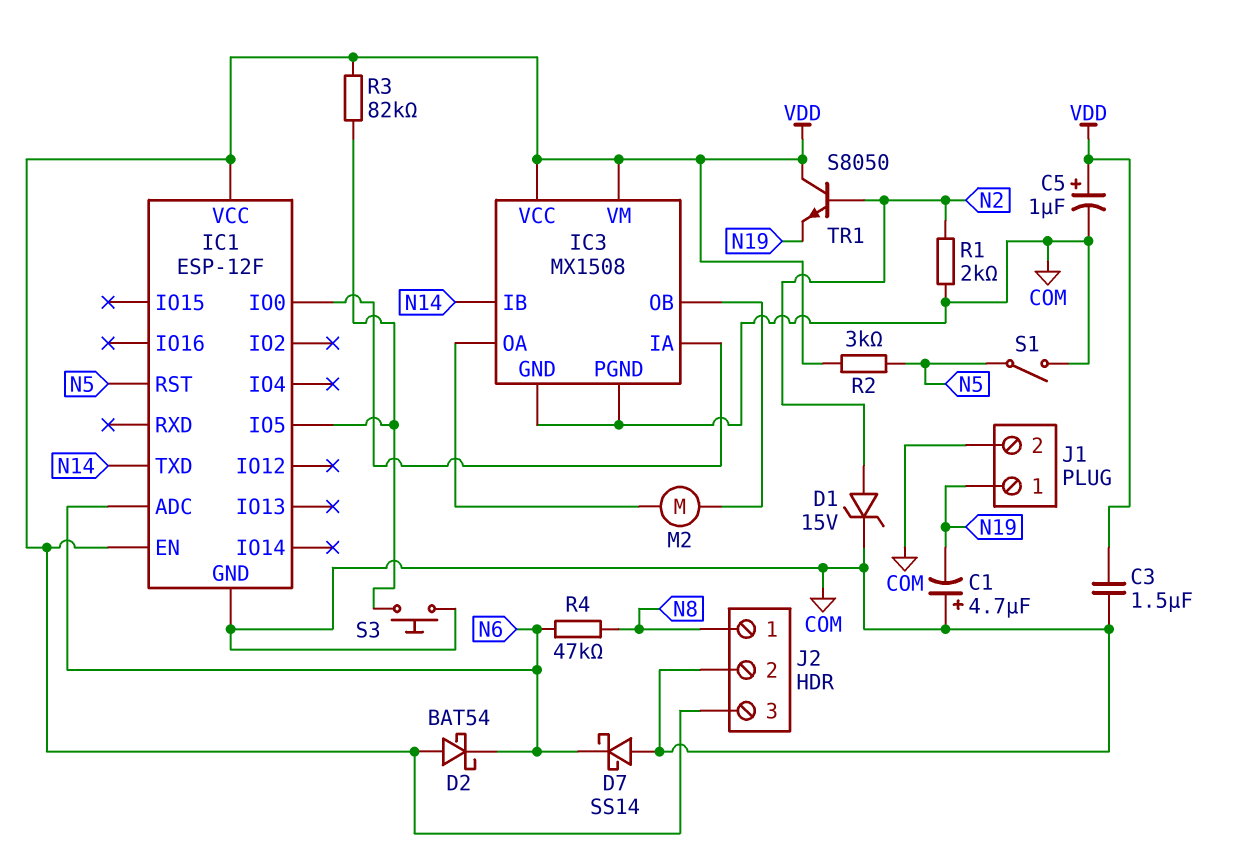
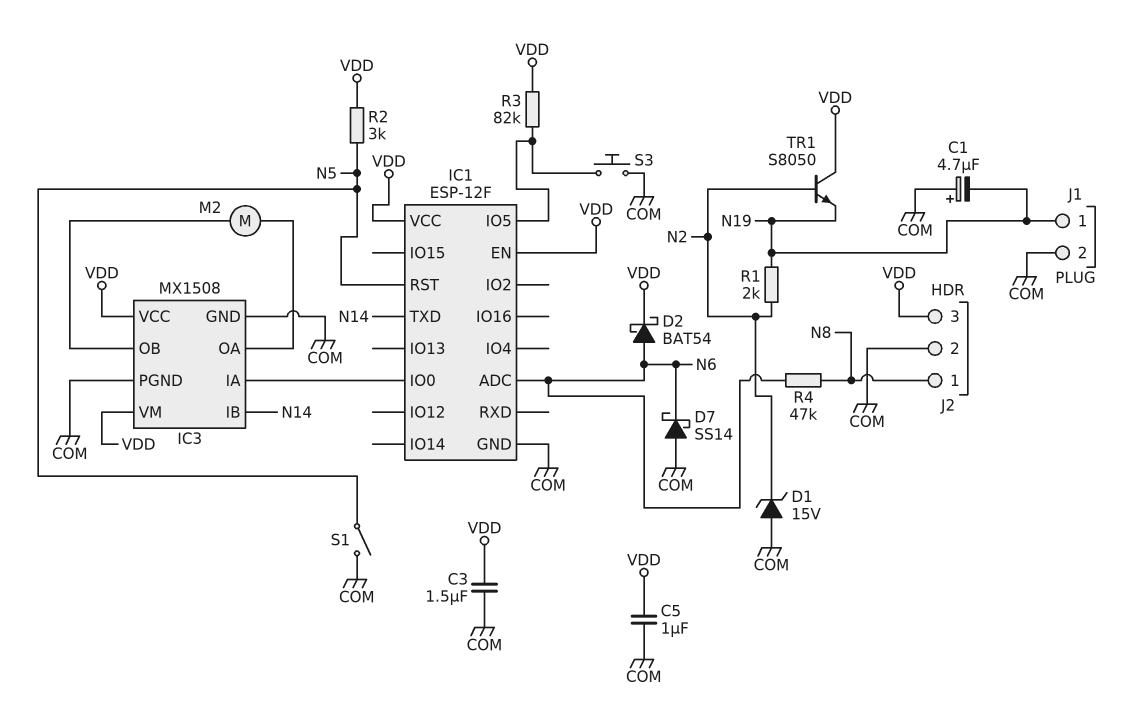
C5: 1uF (plus VDD, minus COM) -> 1uF (COM, VDD)
D1: zener 15V (A N2, K COM) -> zener 15V (A COM, K N2)
D2: schottky BAT54 (A VDD, K N6) -> schottky BAT54 (A N6, K VDD)
R1: 2k (COM, N2) -> 2k (N2, N19)

